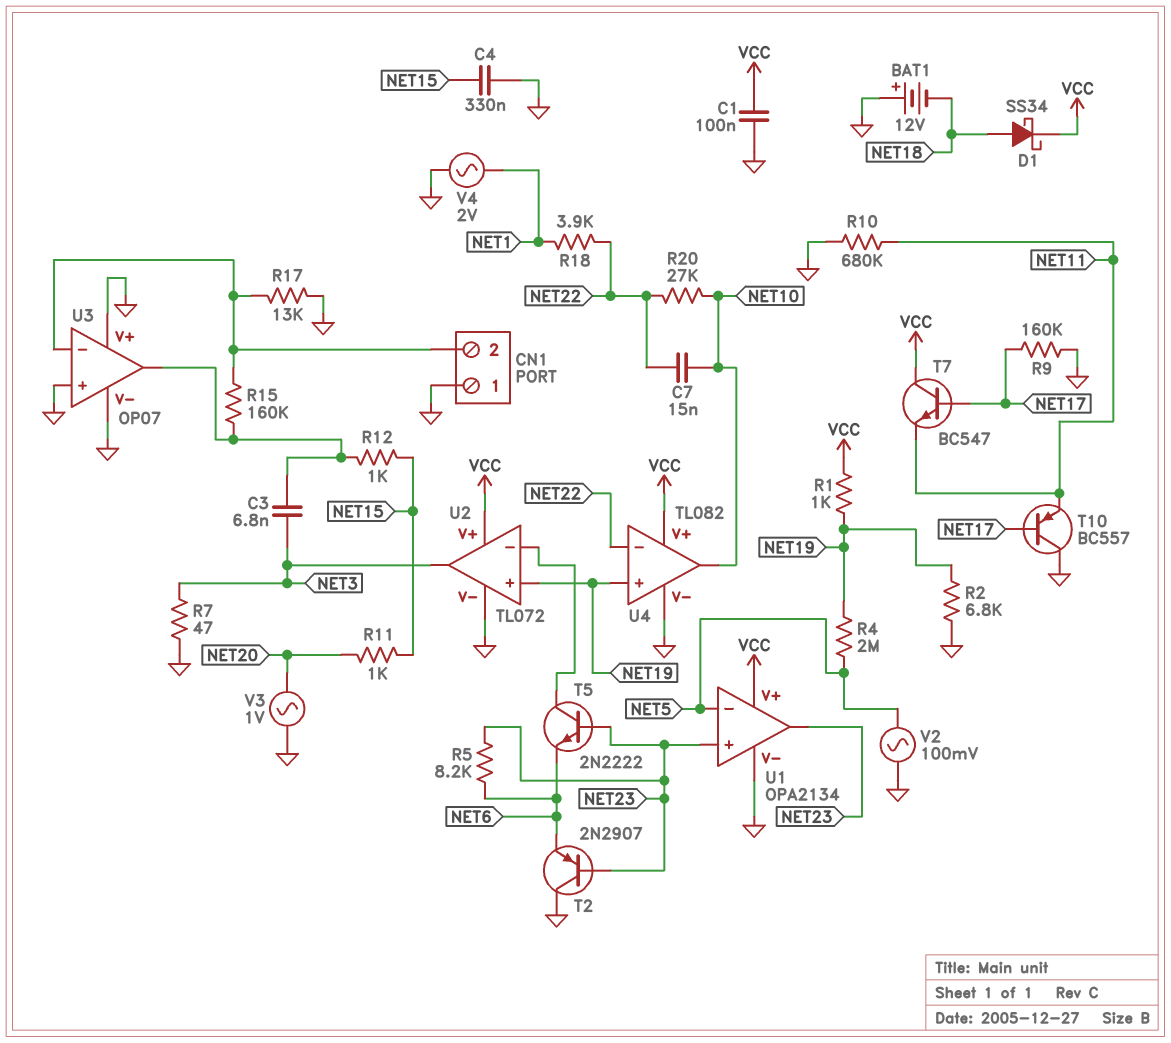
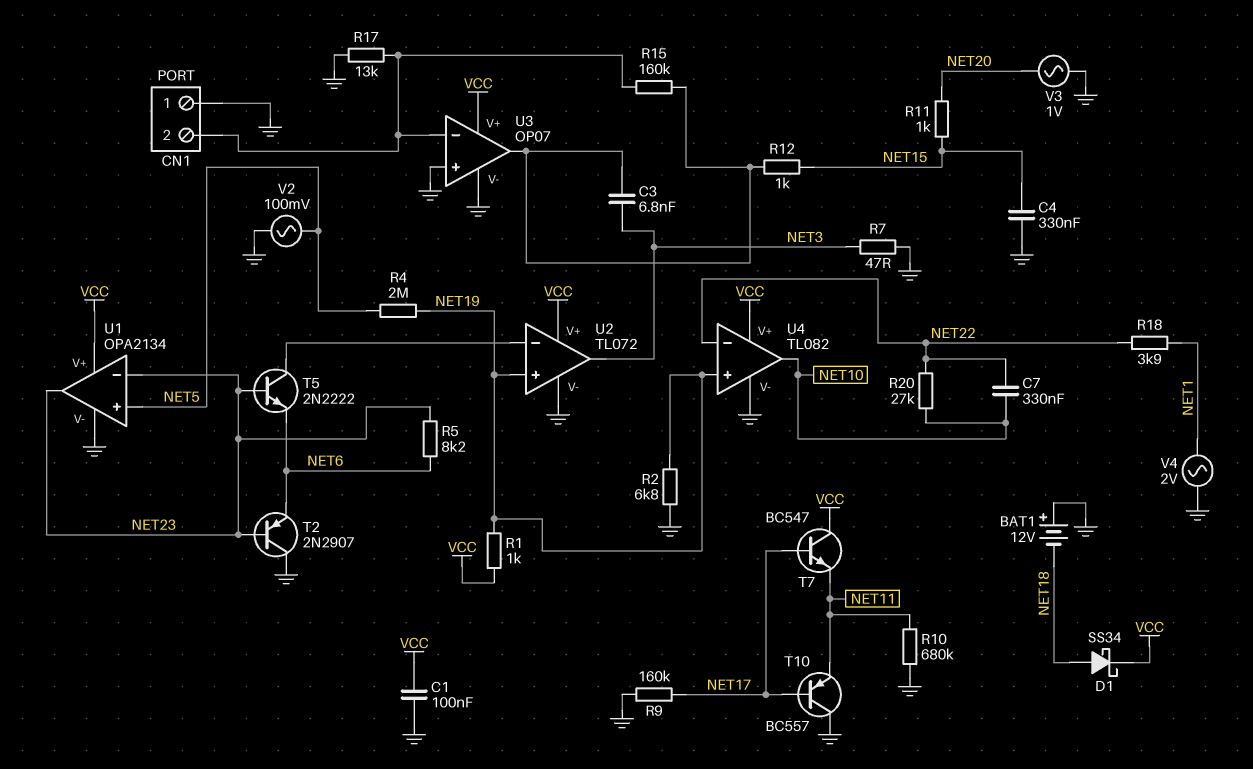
C7: 15nF (NET10, NET22) -> 330nF (NET10, NET22)
U1 pin in+: NET23 -> NET5
U1 pin in-: NET5 -> NET23
U3 pin V+: GND -> VCC

